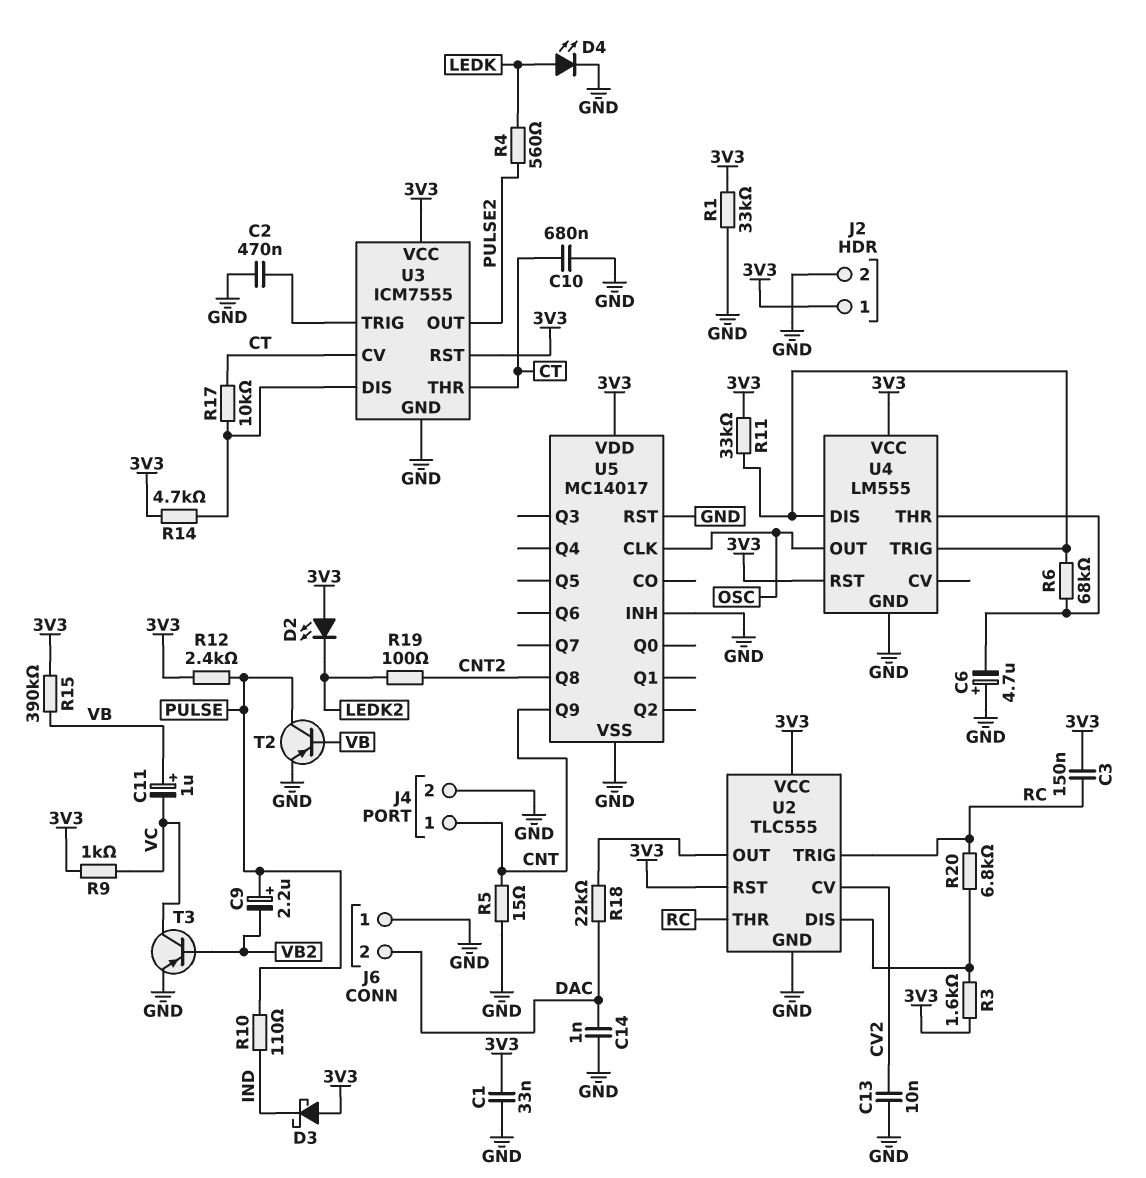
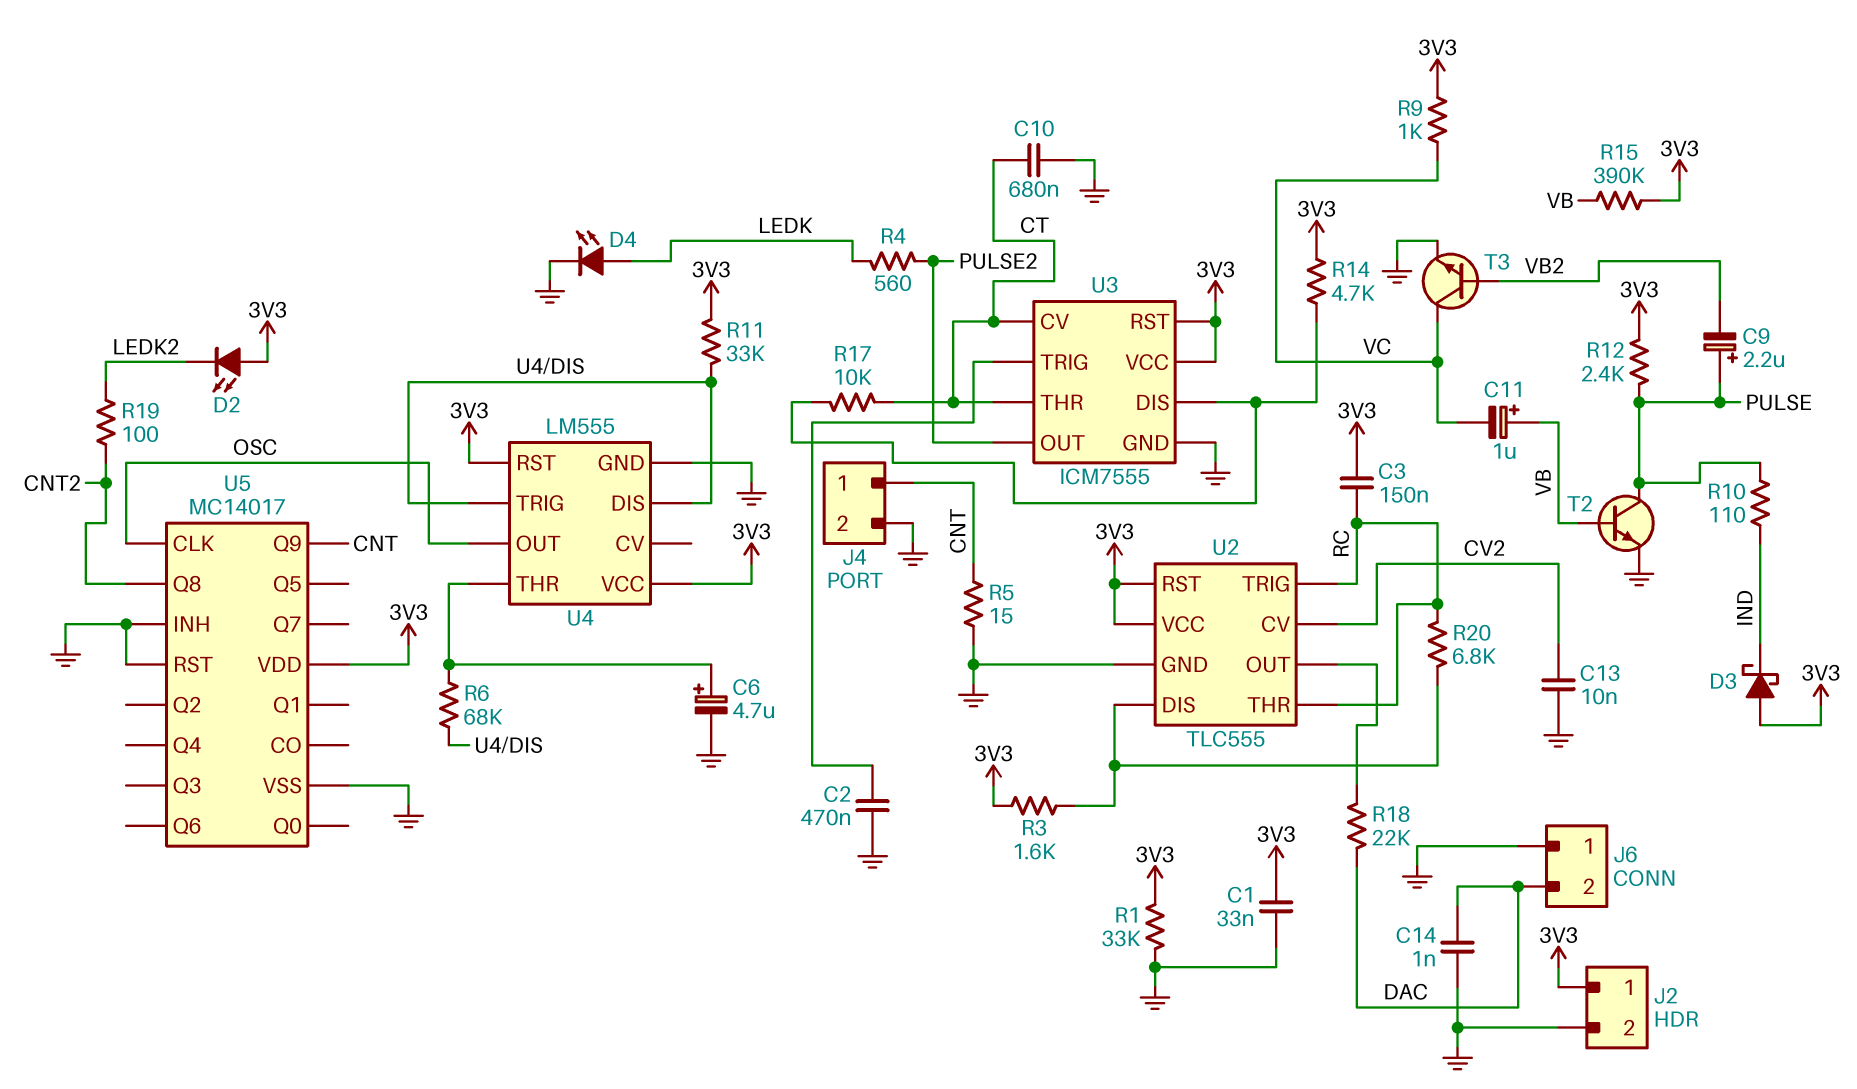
C6: 4.7uF (plus GND, minus U4/THR) -> 4.7uF (plus U4/THR, minus GND)
T2: PNP (B VB, C PULSE, E GND) -> NPN (B VB, C PULSE, E GND)
T3: PNP (B VB2, C VC, E GND) -> NPN (B VB2, C VC, E GND)

